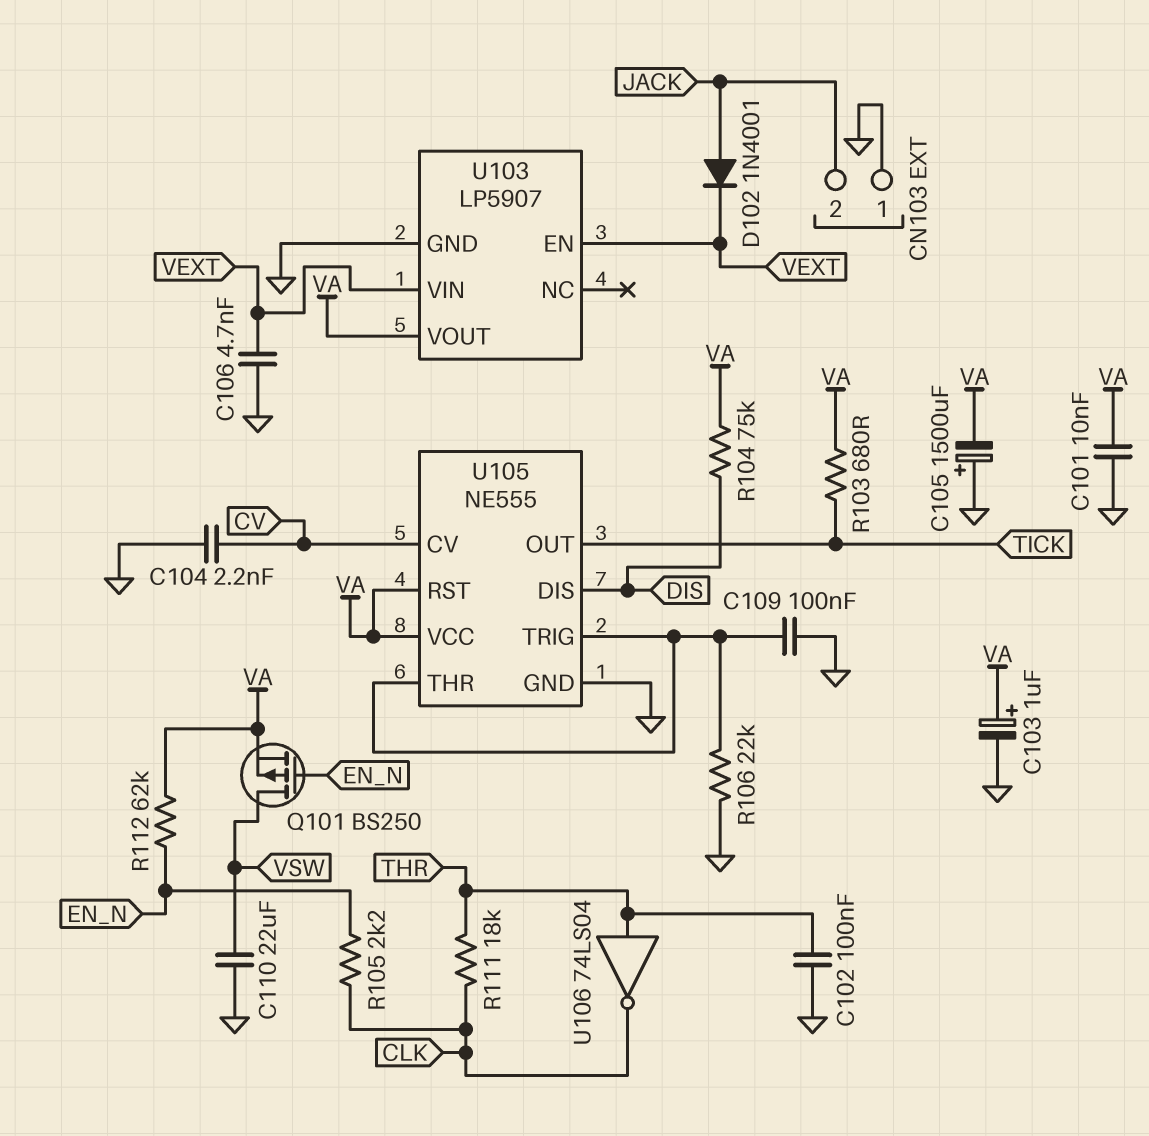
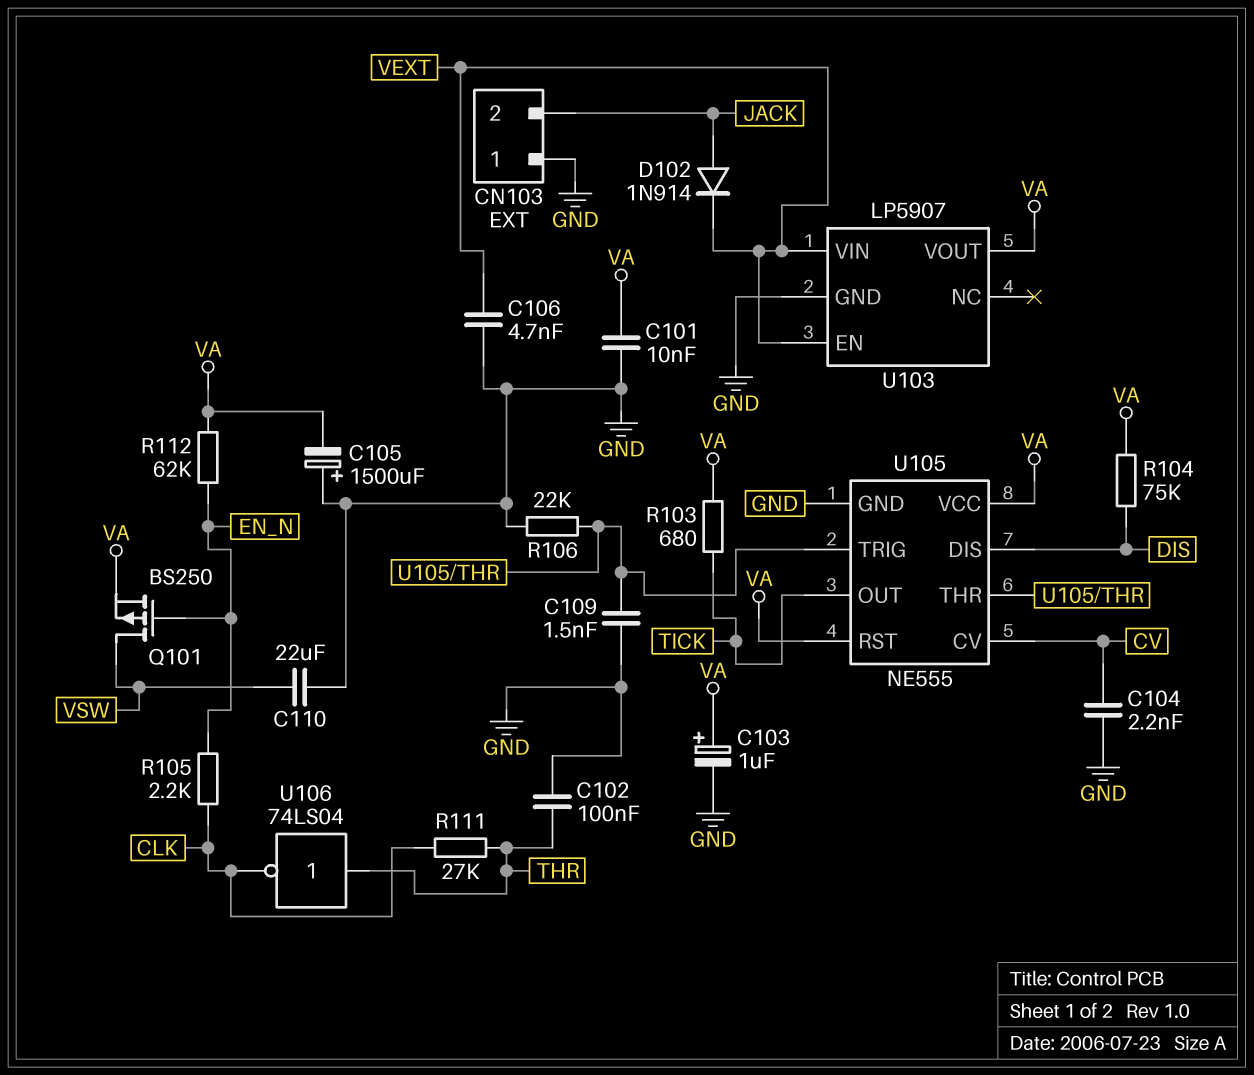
C109: 100nF (GND, U105/THR) -> 1.5nF (GND, U105/THR)
D102: diode 1N4001 (A JACK, K VEXT) -> diode 1N914 (A JACK, K VEXT)
R111: 18k (CLK, THR) -> 27k (CLK, THR)

